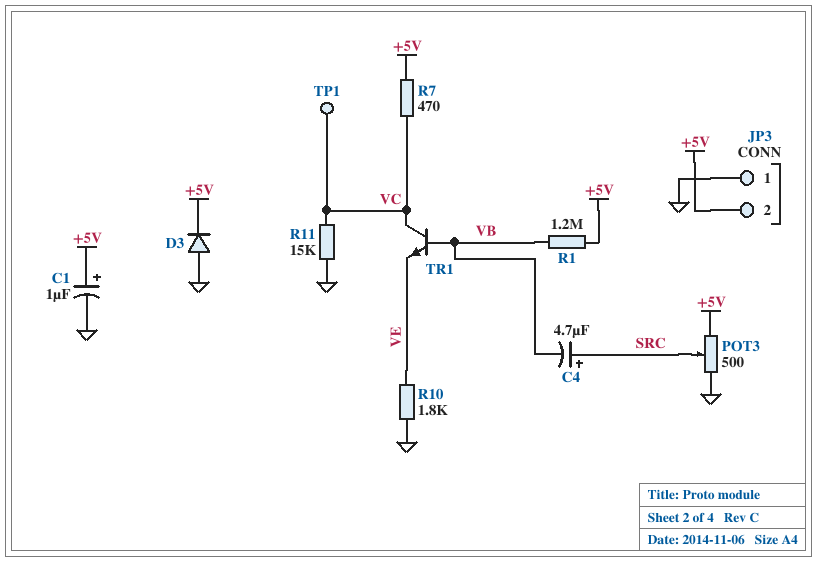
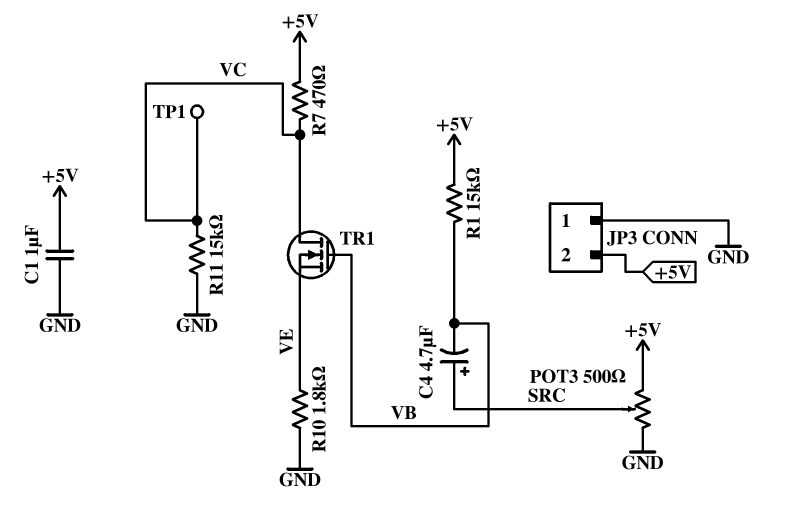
C1: 1uF (plus +5V, minus GND) -> 1uF (+5V, GND)
D3: diode (A GND, K +5V) -> none
R1: 1.2M (+5V, VB) -> 15k (+5V, VB)
TR1: NPN (B VB, C VC, E VE) -> NMOS (G VB, D VC, S VE)

